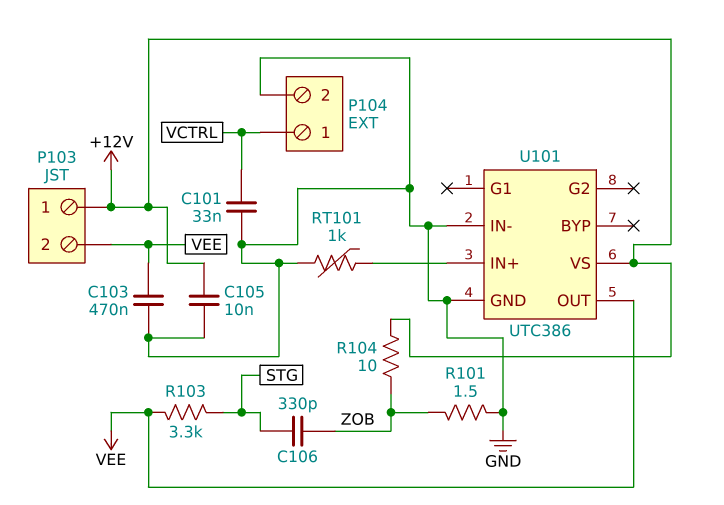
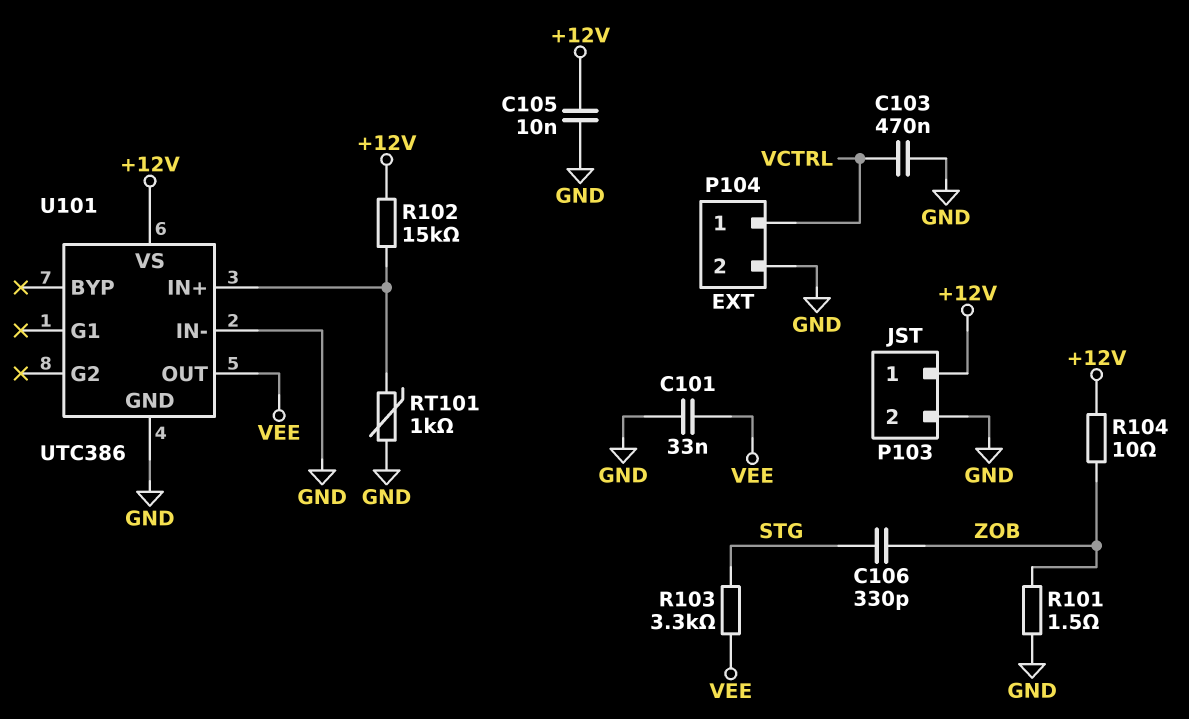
C101: 33nF (GND, VCTRL) -> 33nF (GND, VEE)
C103: 470nF (GND, VEE) -> 470nF (GND, VCTRL)
P103 pin 2: VEE -> GND
R102: none -> 15k (+12V, U101/IN+)

